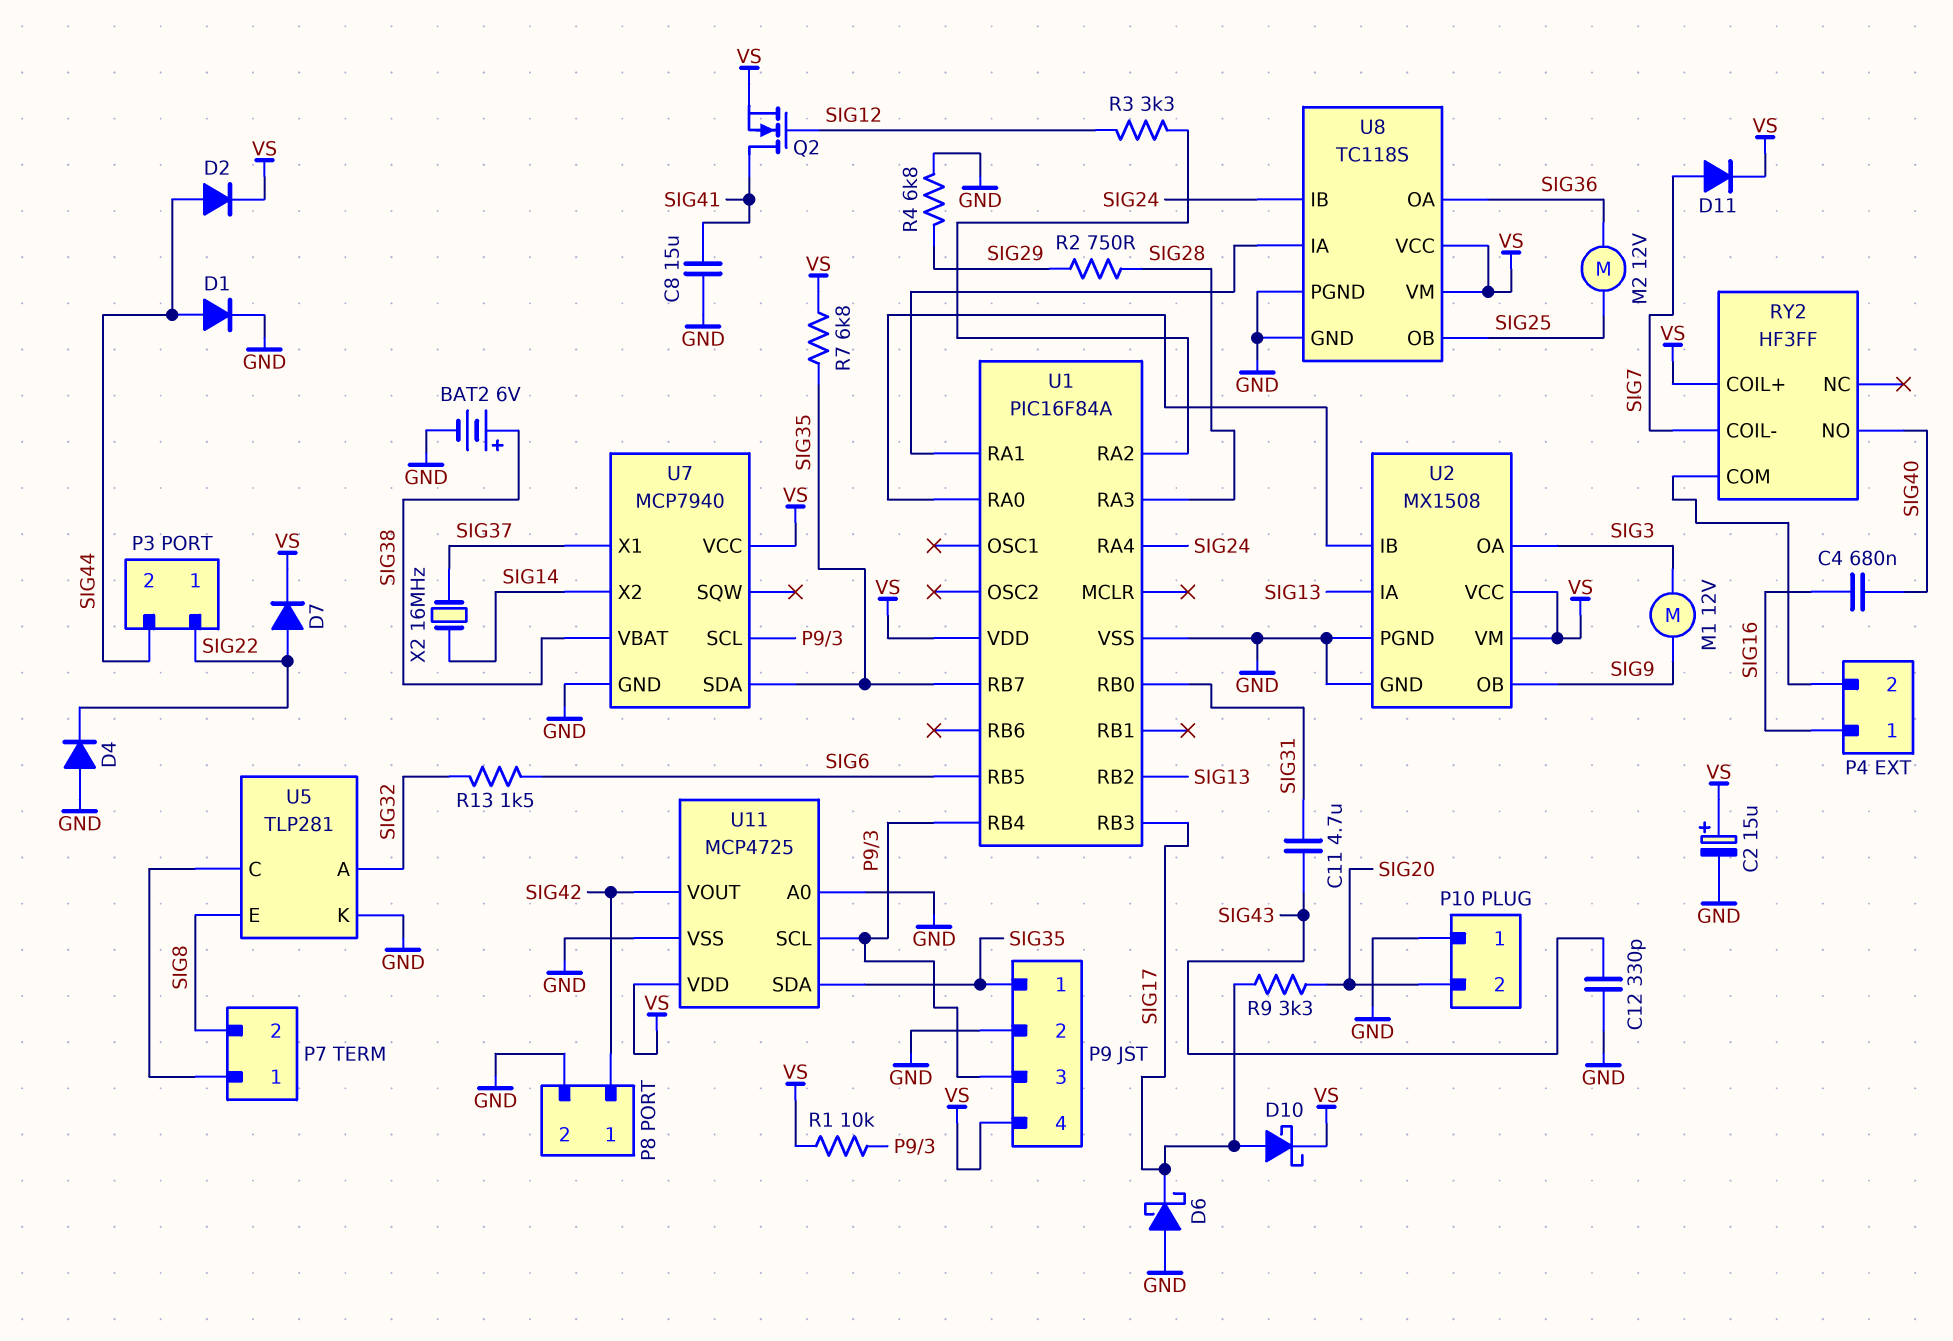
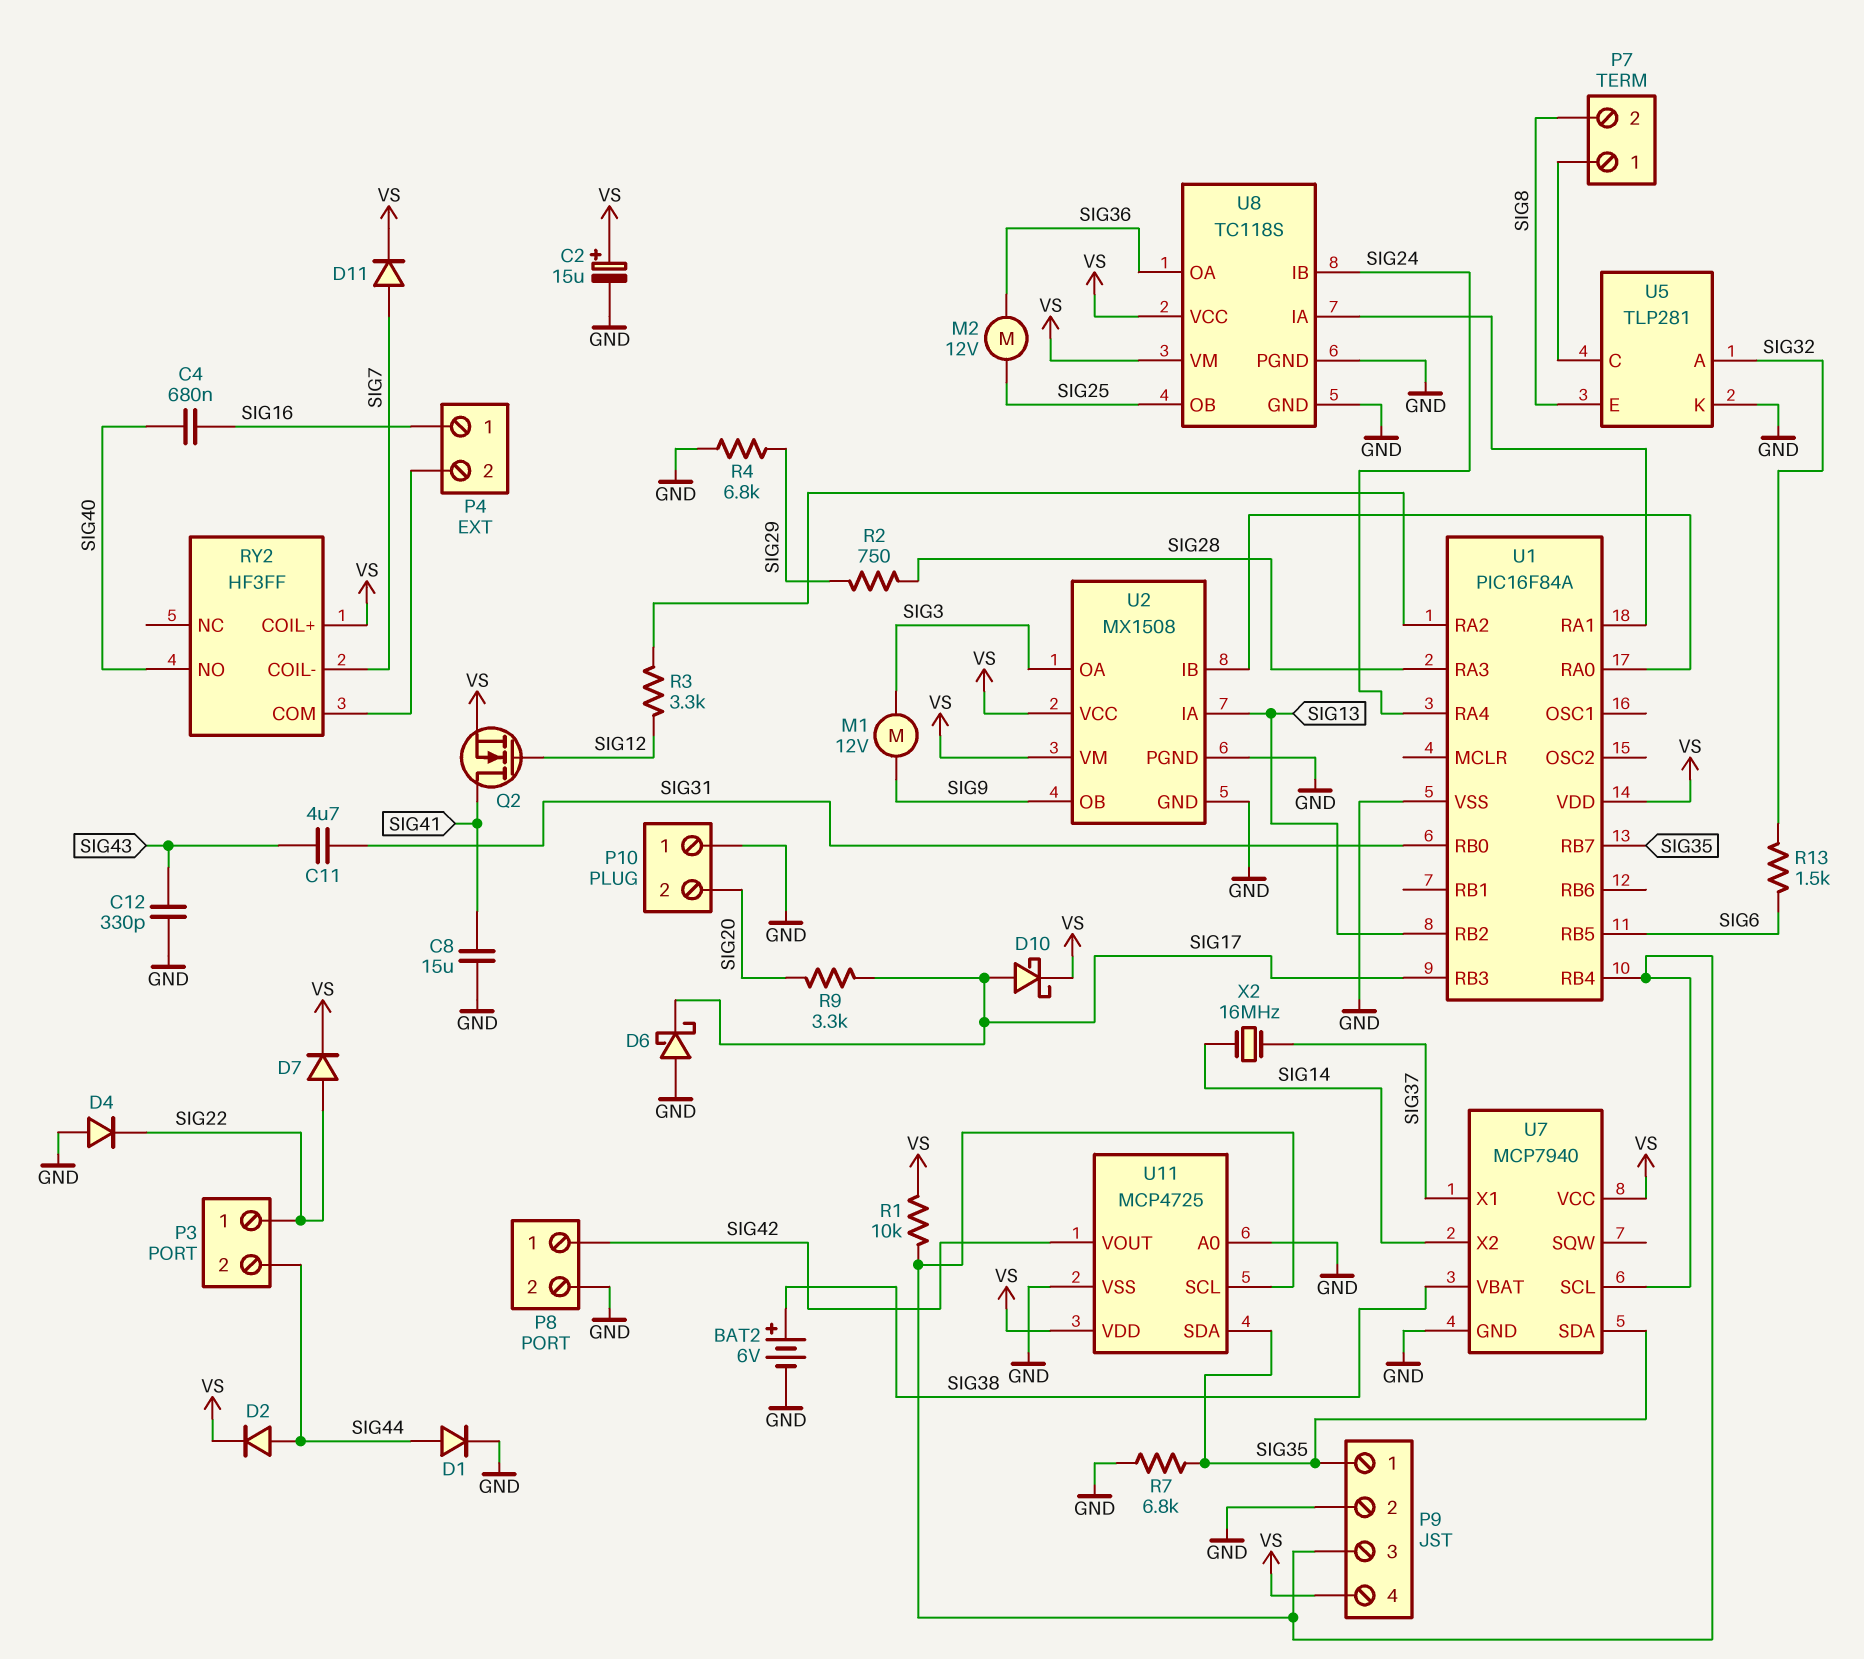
R7: 6.8k (SIG35, VS) -> 6.8k (GND, SIG35)

